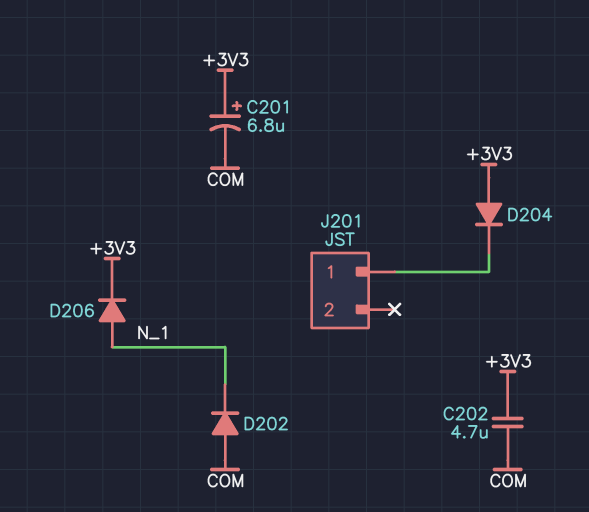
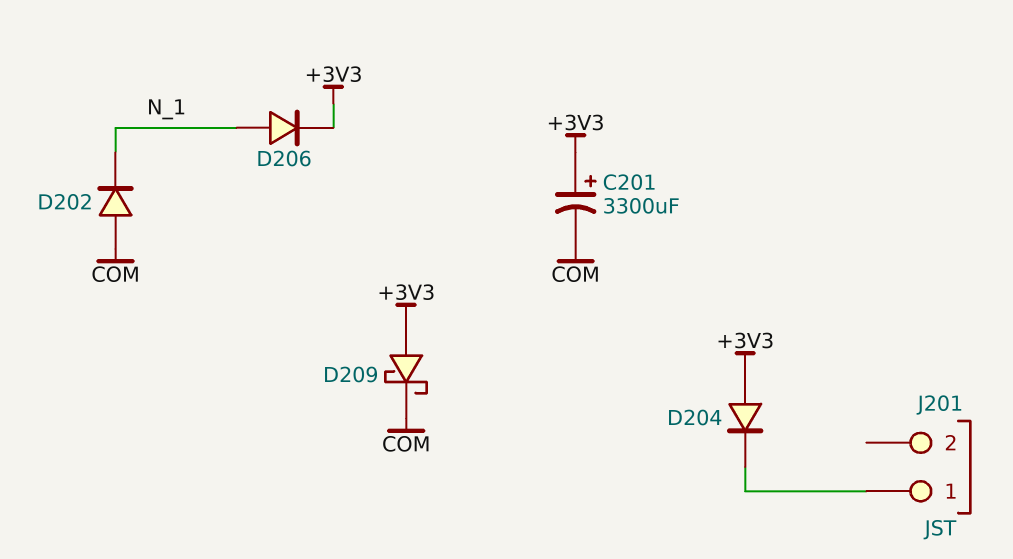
C201: 6.8uF (plus +3V3, minus COM) -> 3300uF (plus +3V3, minus COM)
C202: 4.7uF (+3V3, COM) -> none
D209: none -> schottky (A +3V3, K COM)

